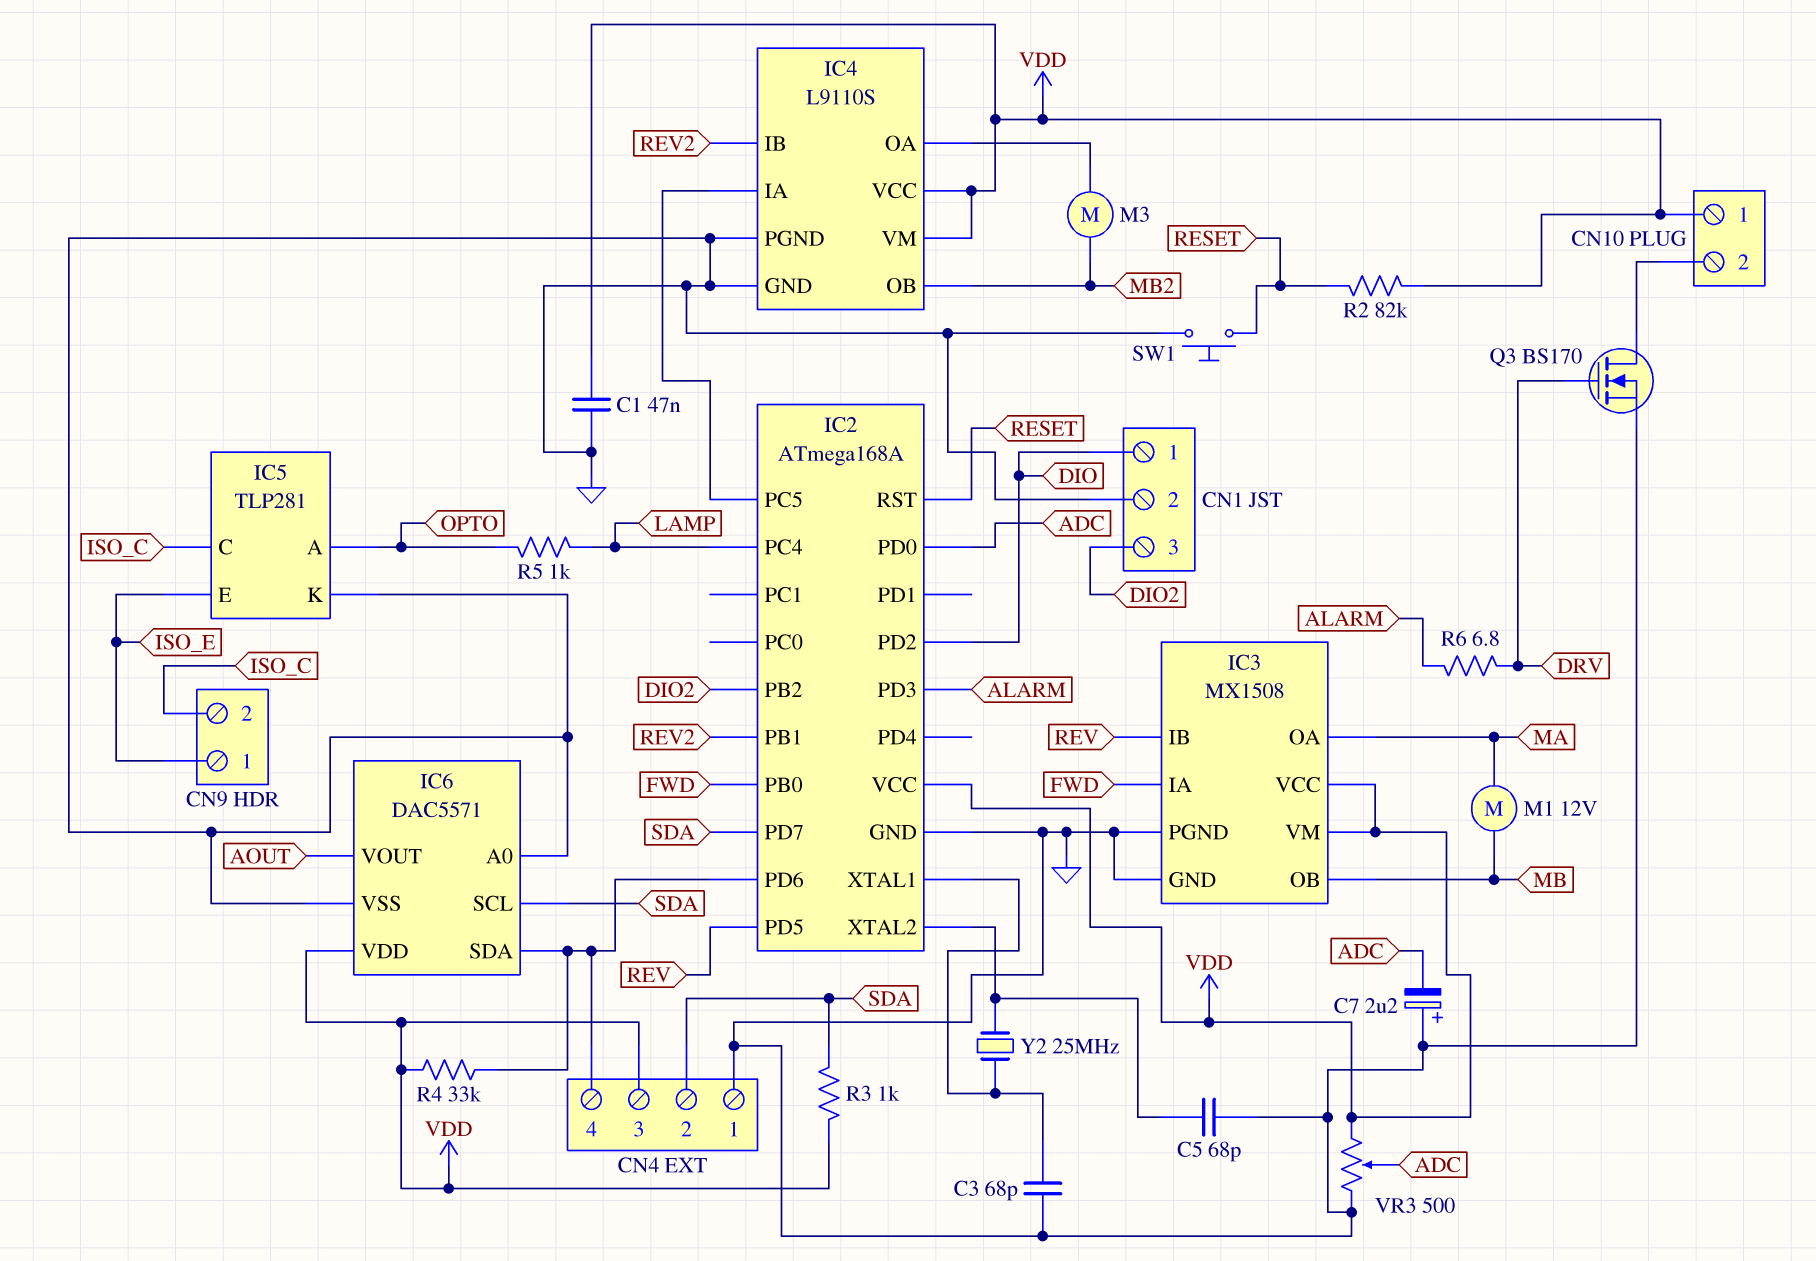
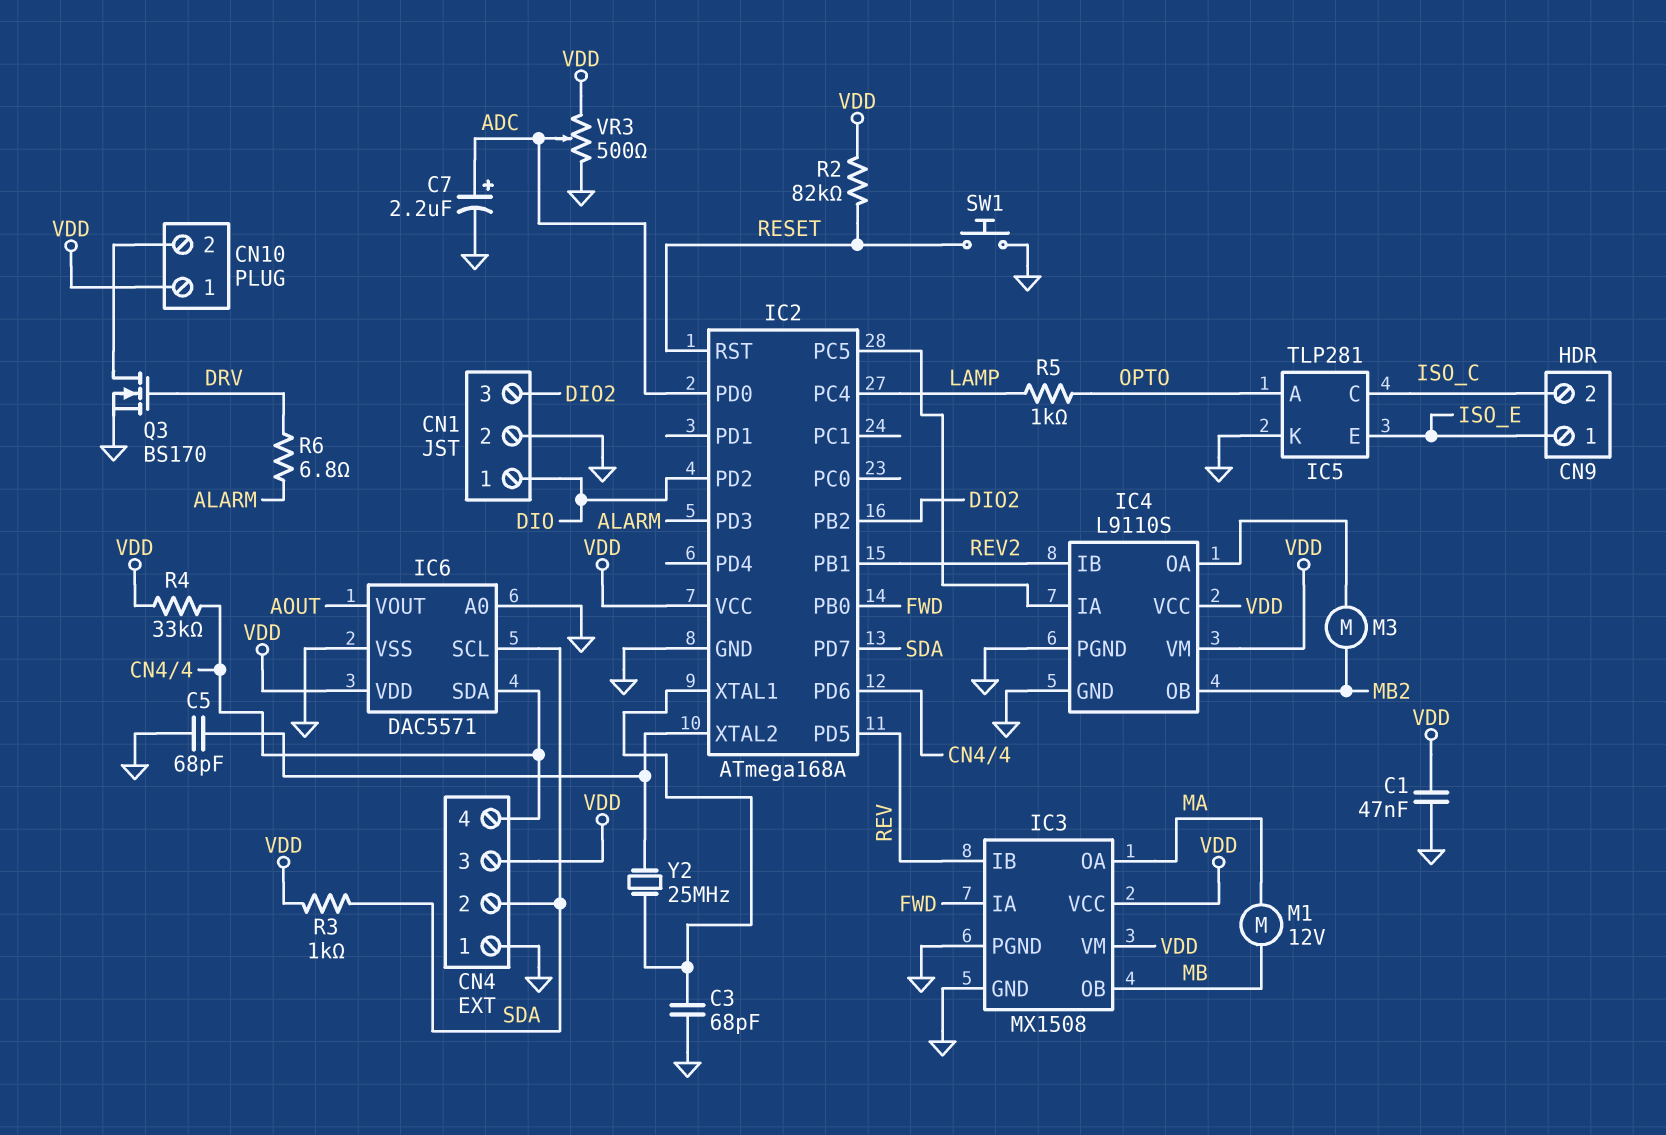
C7: 2.2uF (plus GND, minus ADC) -> 2.2uF (plus ADC, minus GND)

